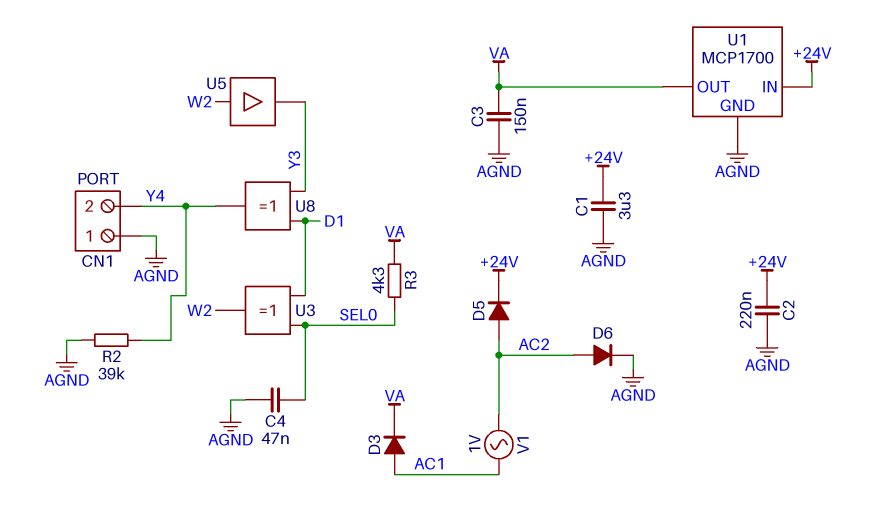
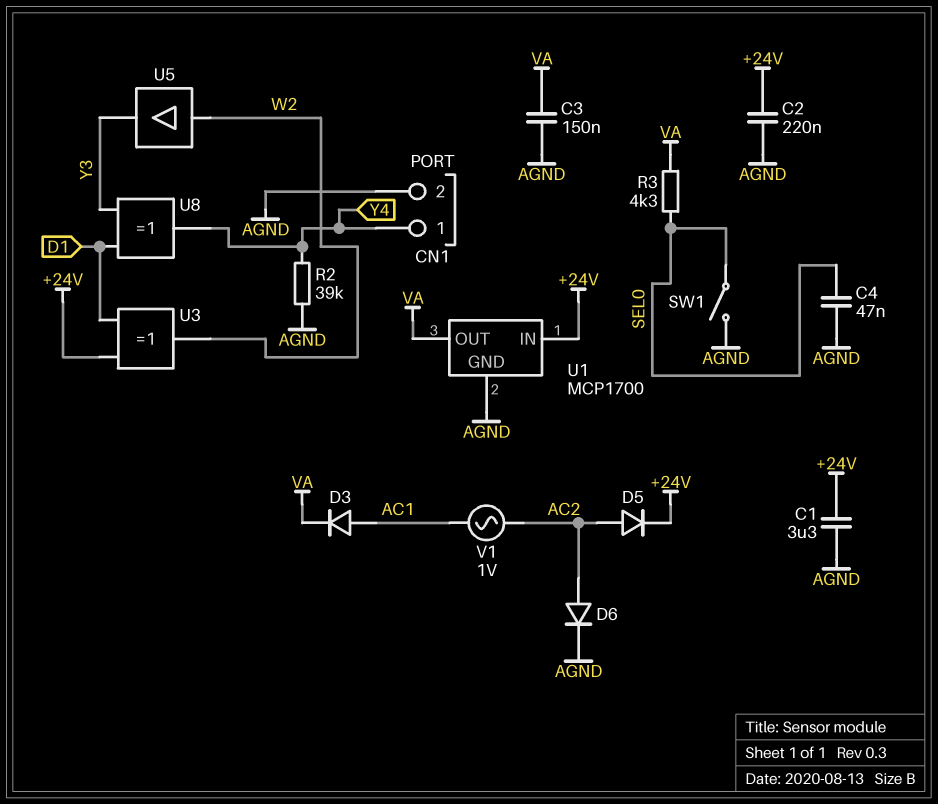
CN1 pin 1: AGND -> Y4
CN1 pin 2: Y4 -> AGND
SW1: none -> switch (AGND, SEL0)
U3: XOR (in D1, in SEL0, out W2) -> XOR (in +24V, in D1, out W2)

